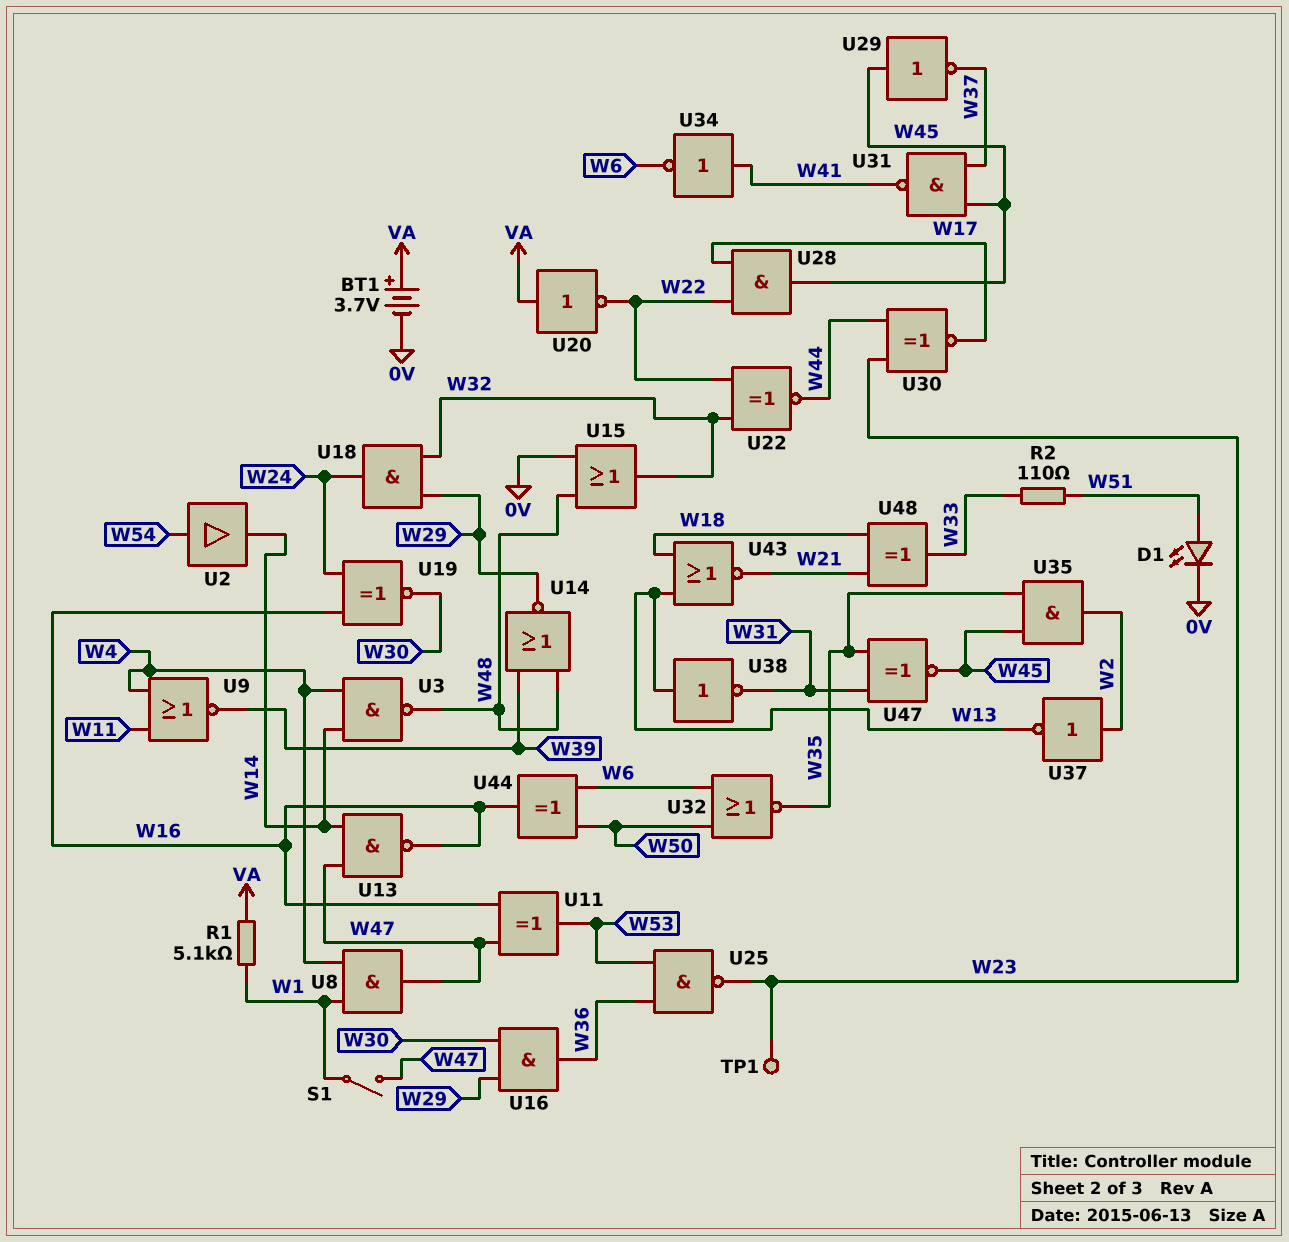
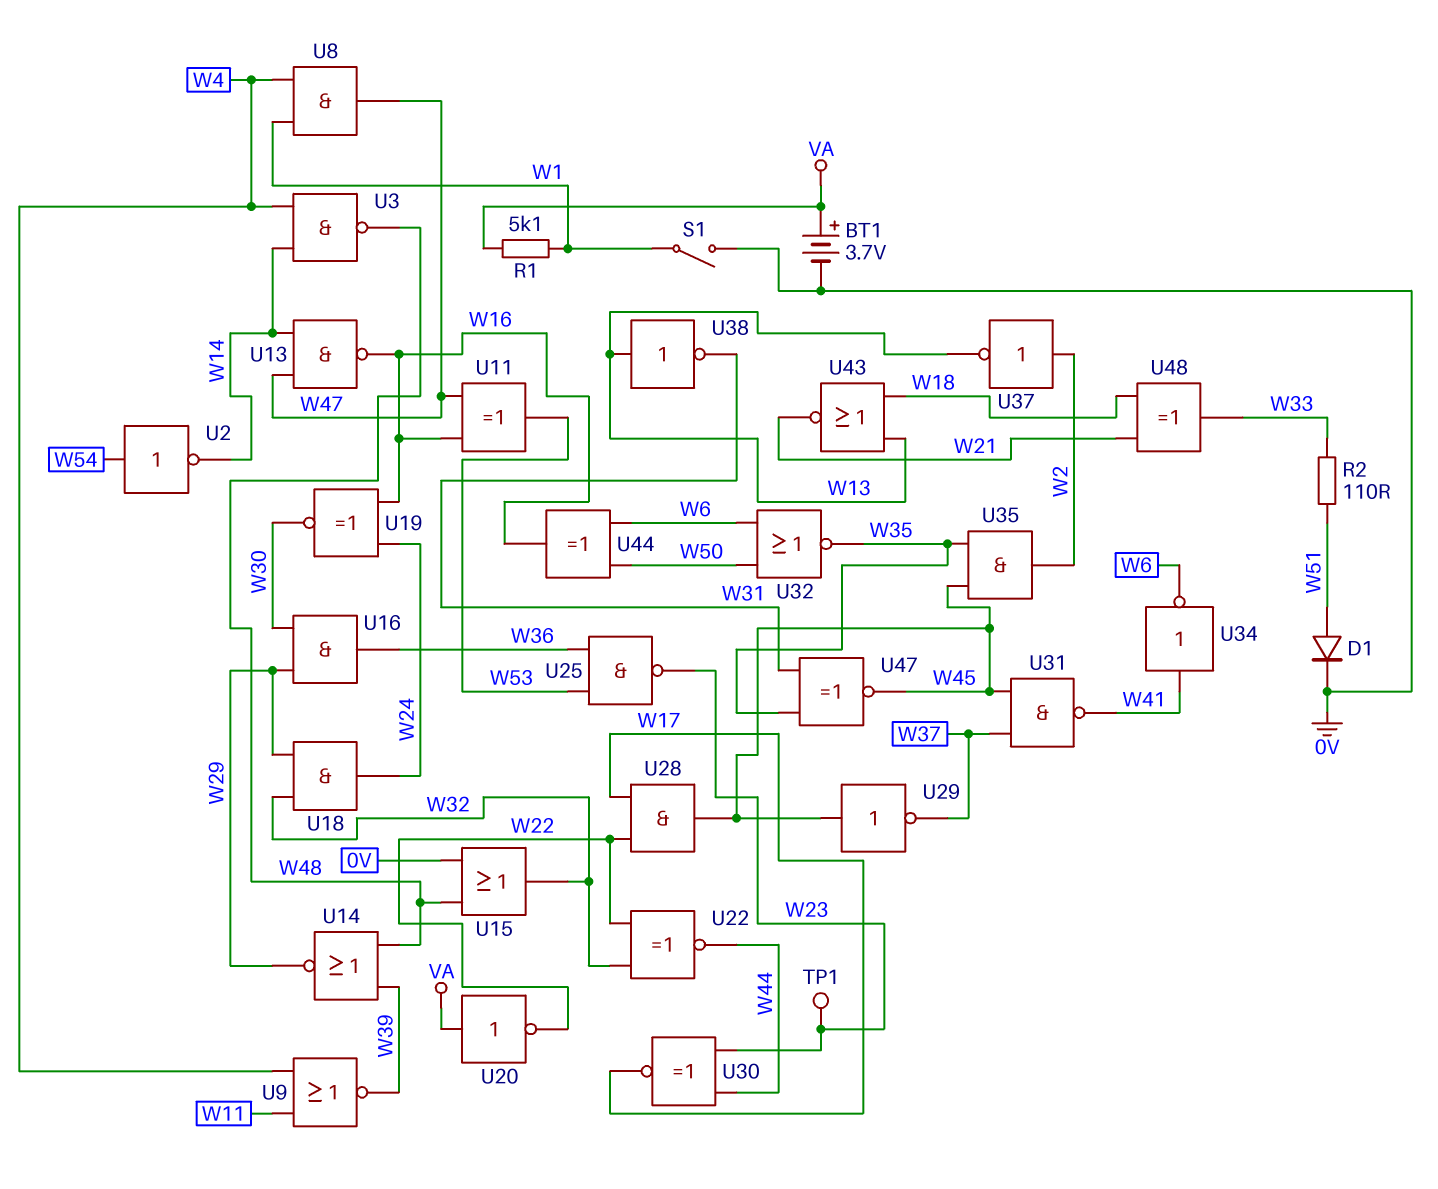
D1: LED (A W51, K 0V) -> diode (A W51, K 0V)
S1: switch (W1, W47) -> switch (0V, W1)
U2: buffer (in W54, out W14) -> NOT (in W54, out W14)

